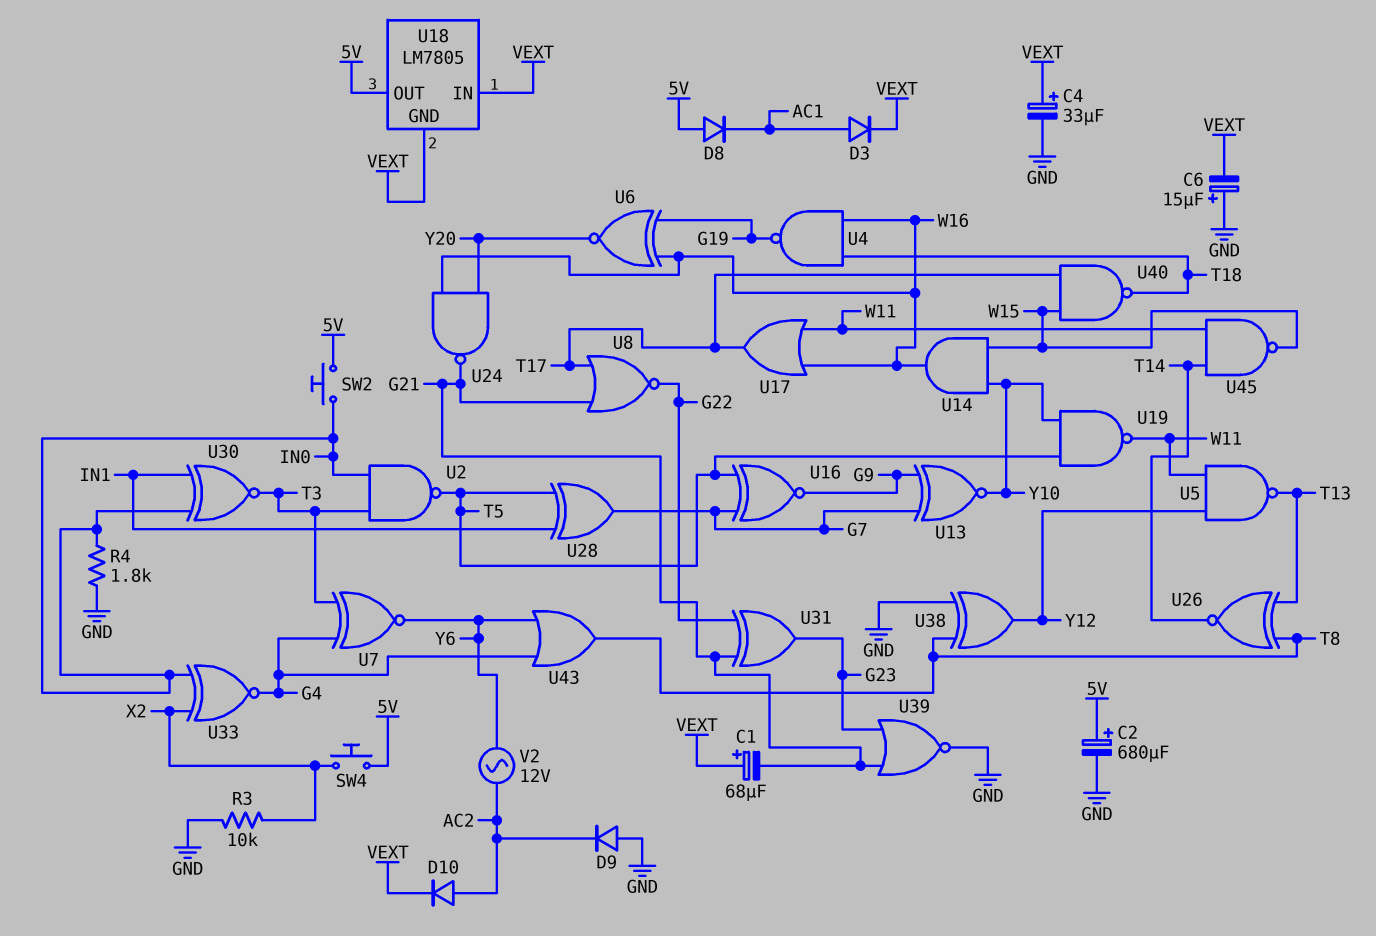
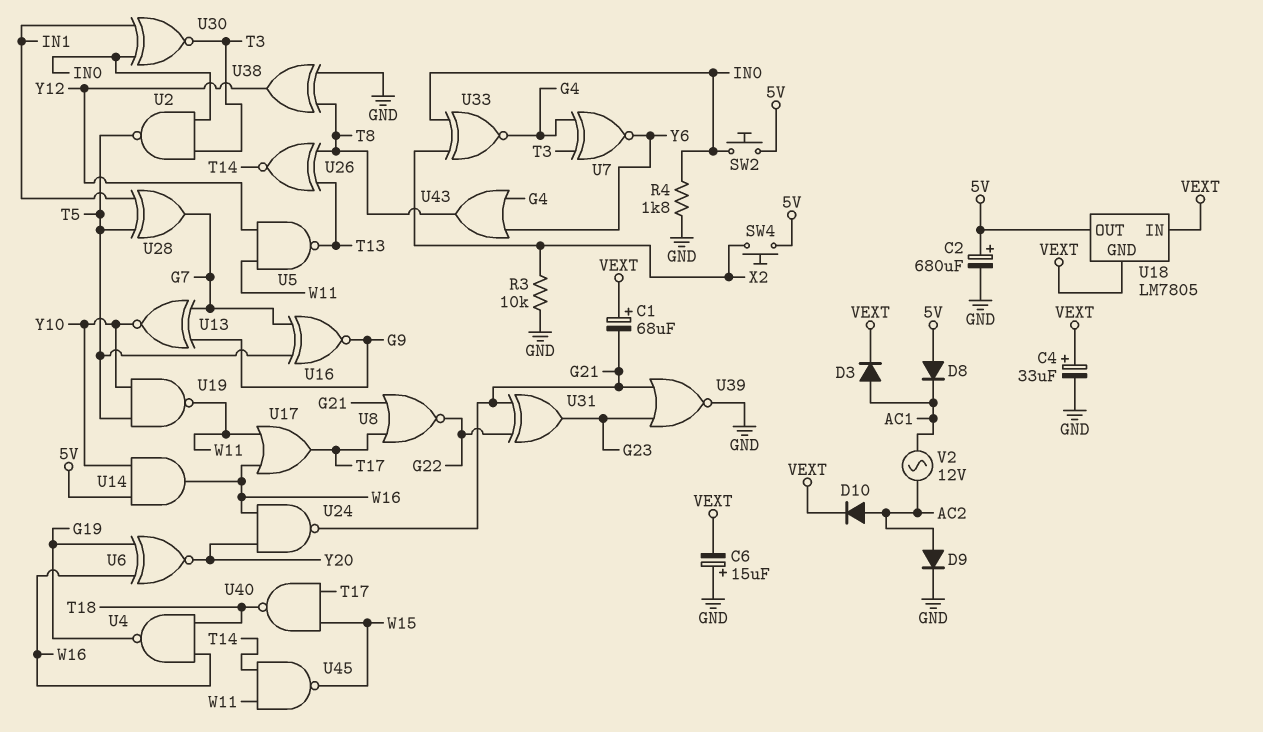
D9: diode (A GND, K AC2) -> diode (A AC2, K GND)
U14: AND (in W15, in Y10, out W16) -> AND (in 5V, in Y10, out W16)
V2: AC 12V (AC2, Y6) -> AC 12V (AC1, AC2)

